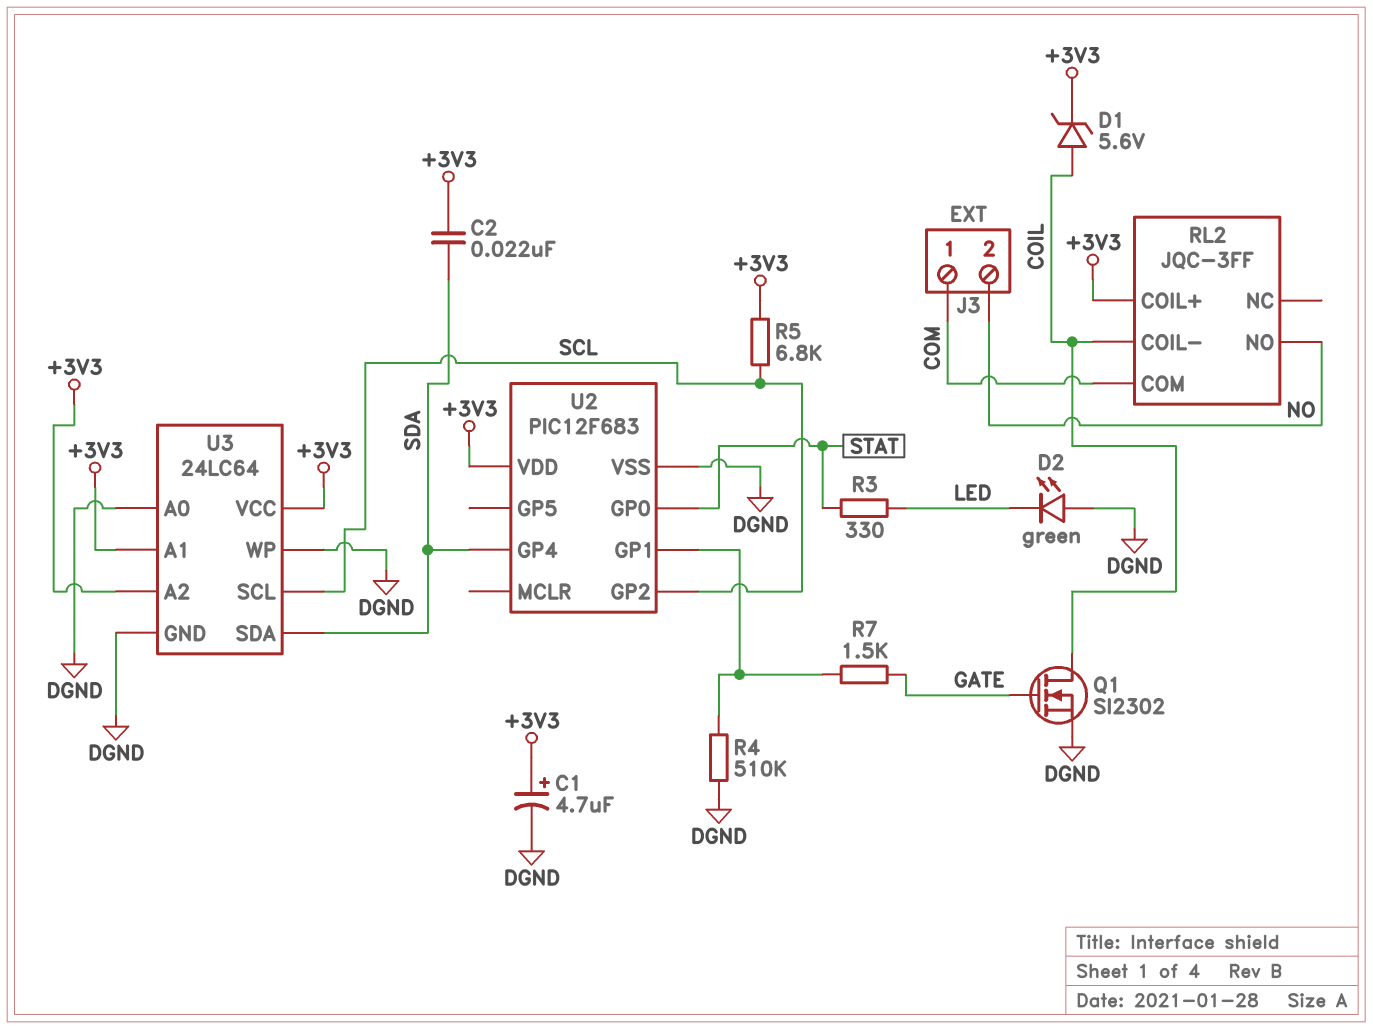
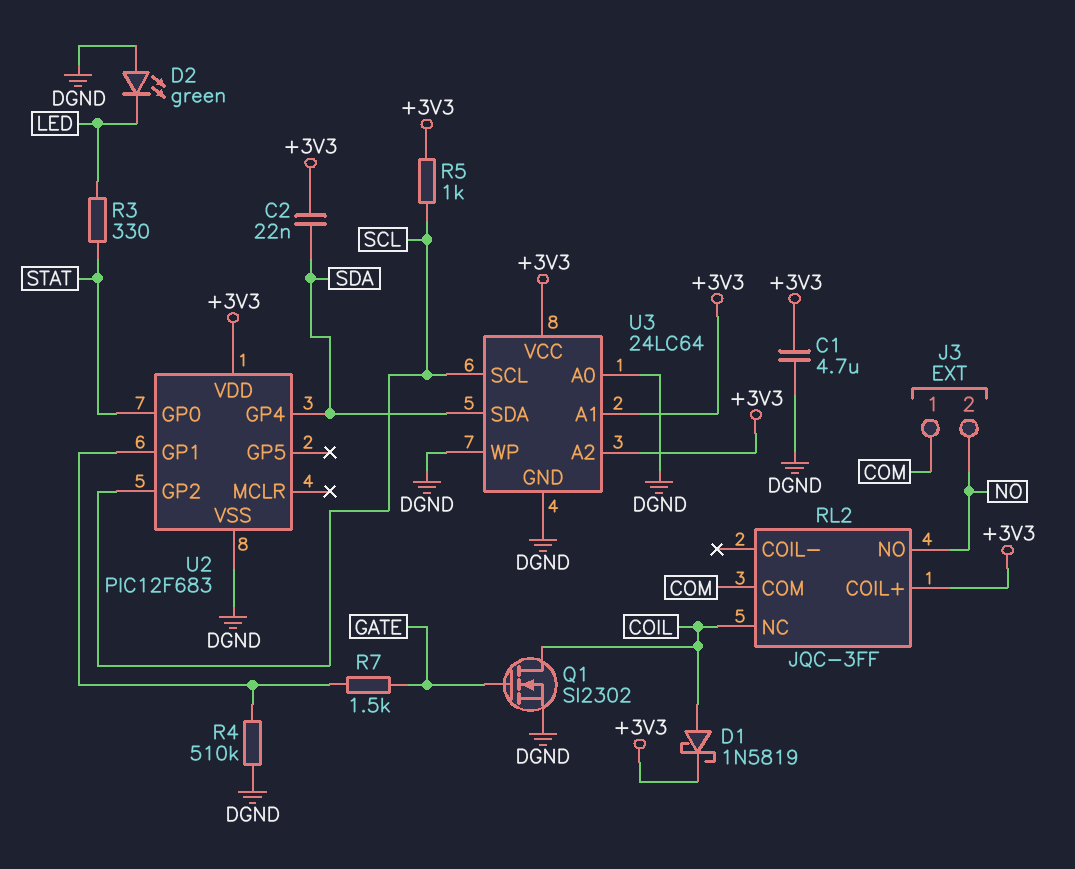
C1: 4.7uF (plus +3V3, minus DGND) -> 4.7uF (+3V3, DGND)
D1: zener 5.6V (A COIL, K +3V3) -> schottky 1N5819 (A COIL, K +3V3)
R5: 6.8k (+3V3, SCL) -> 1k (+3V3, SCL)
RL2 pin COIL-: COIL -> none
RL2 pin NC: none -> COIL

